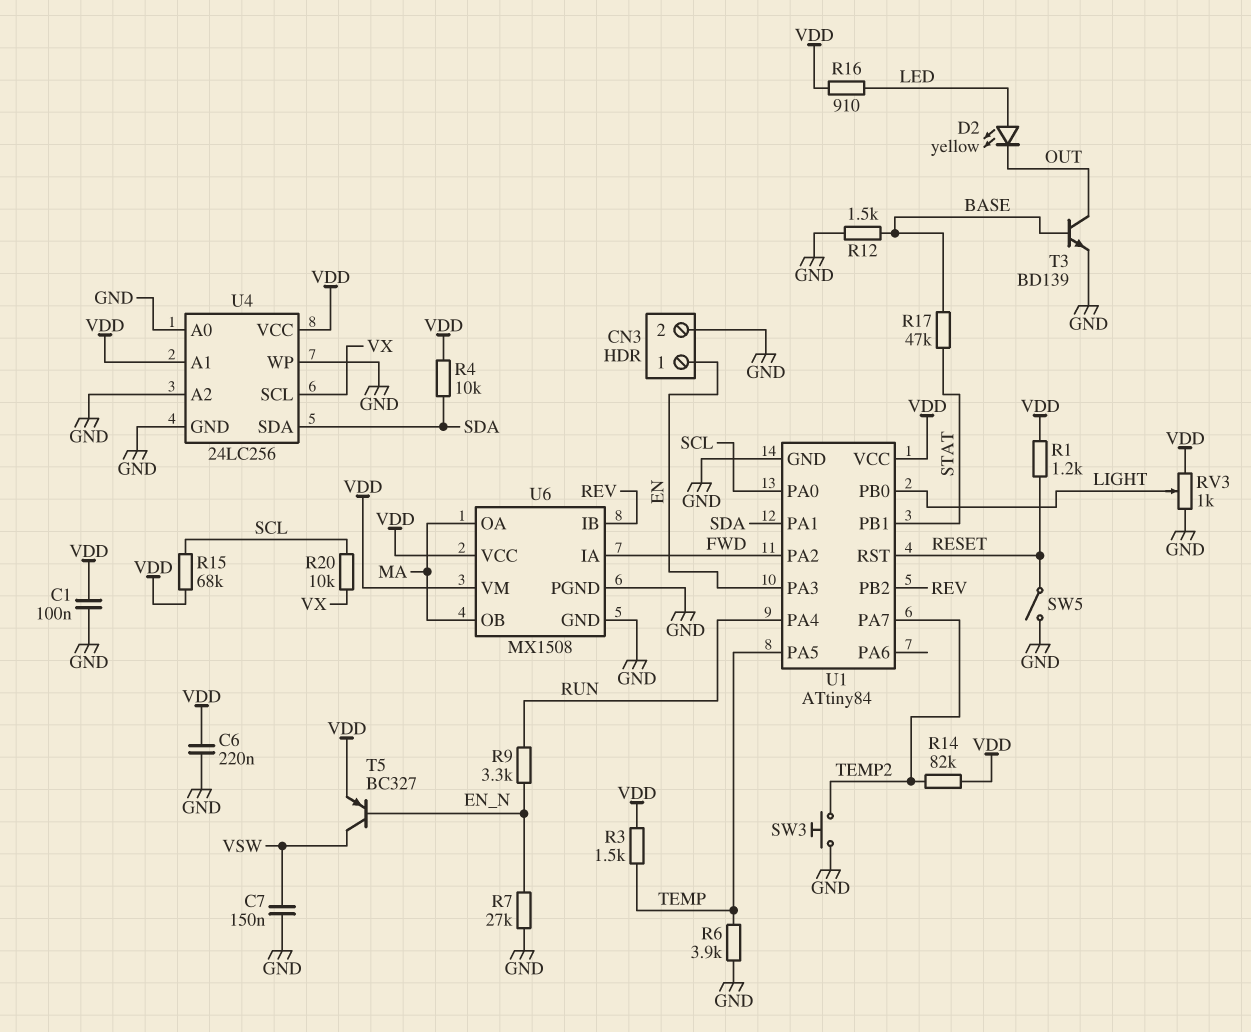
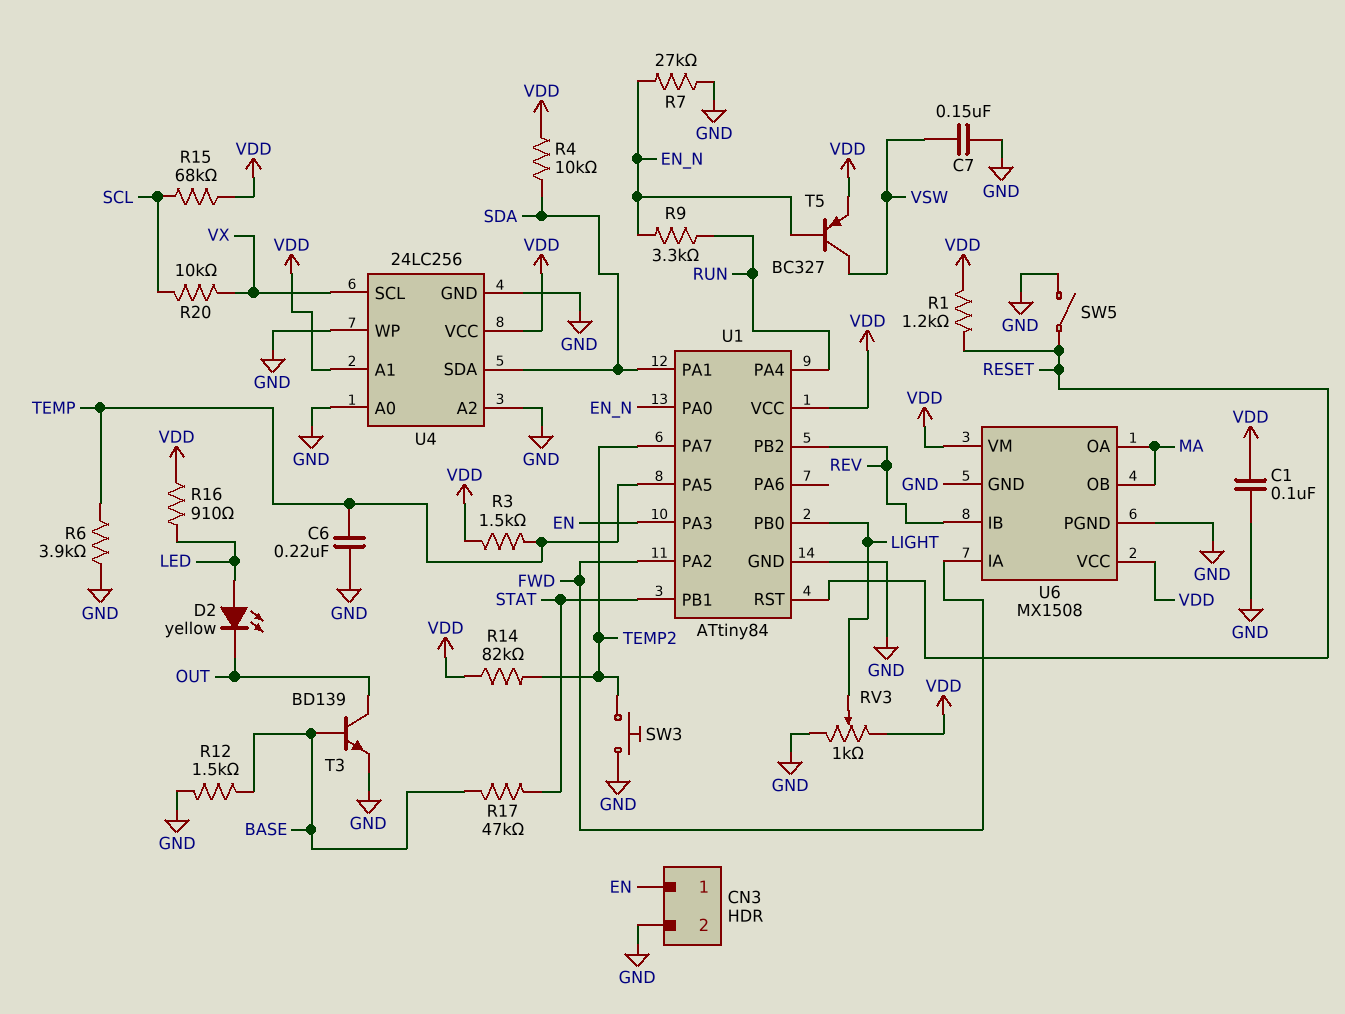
C6: 220nF (GND, VDD) -> 220nF (GND, TEMP)
U1 pin PA0: SCL -> EN_N

